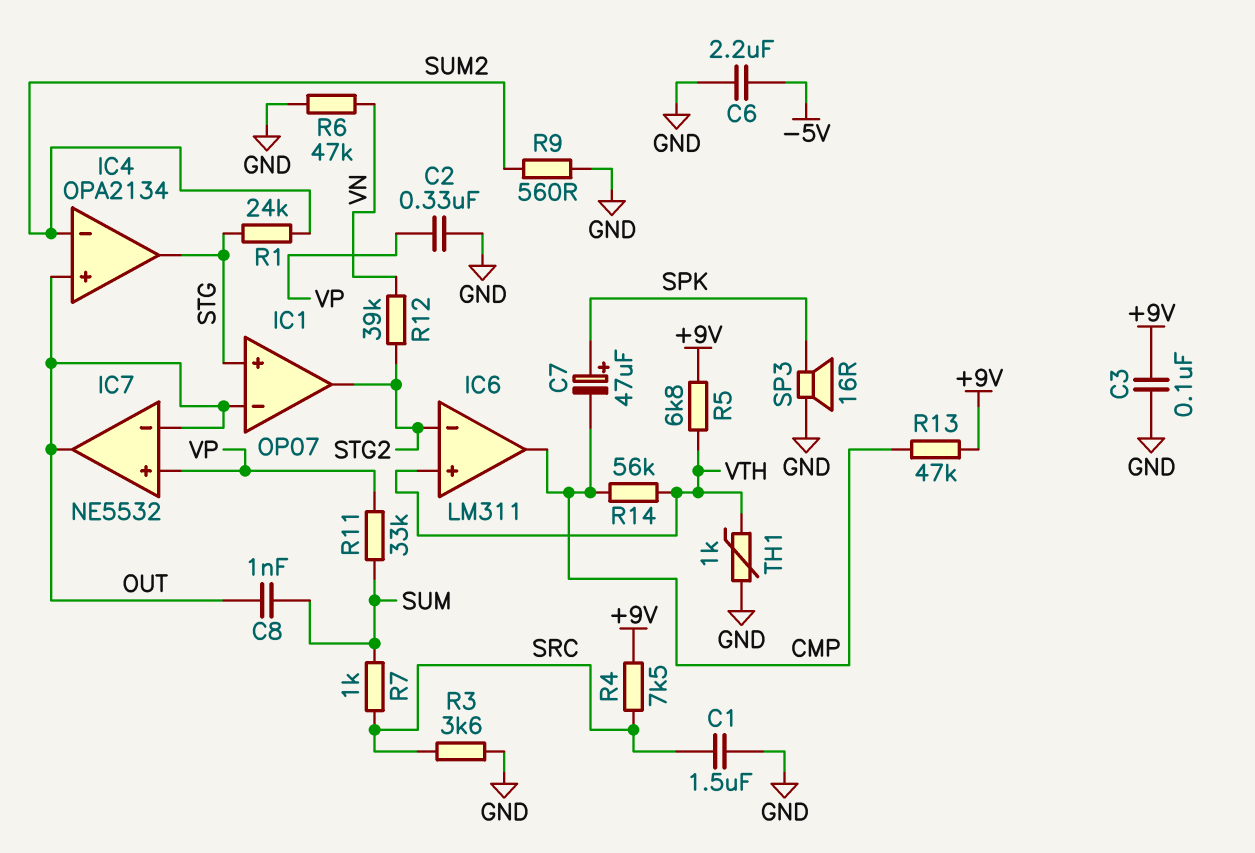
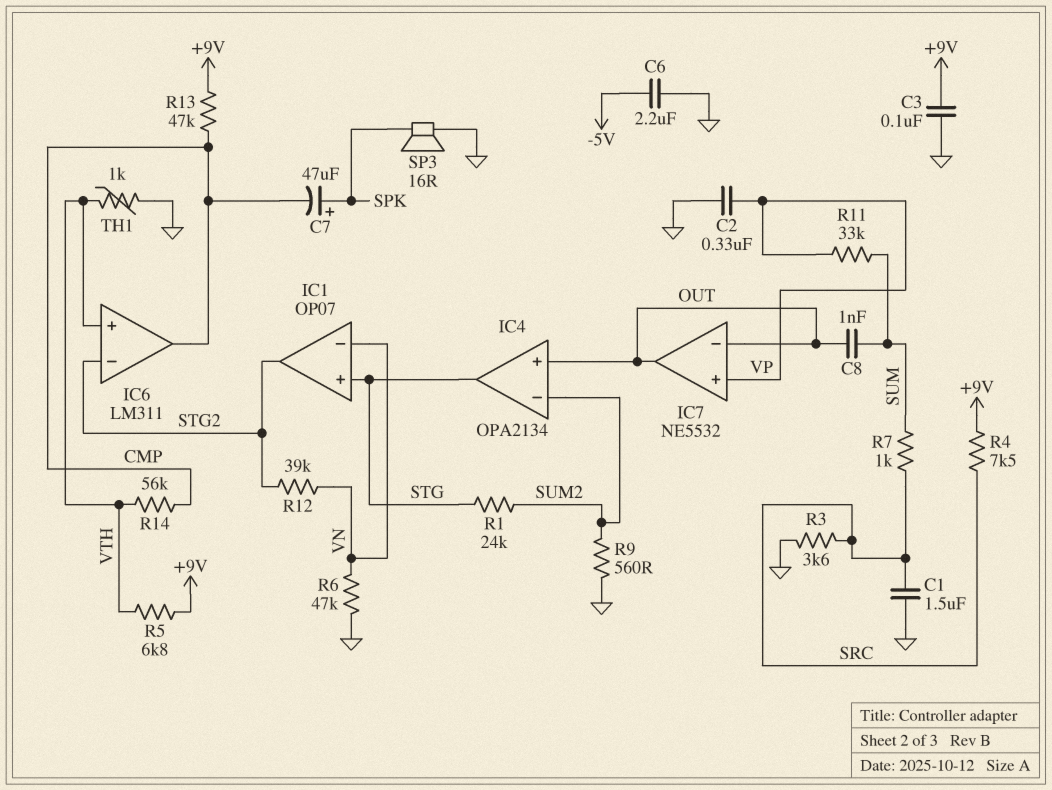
IC1 pin in-: OUT -> VN

